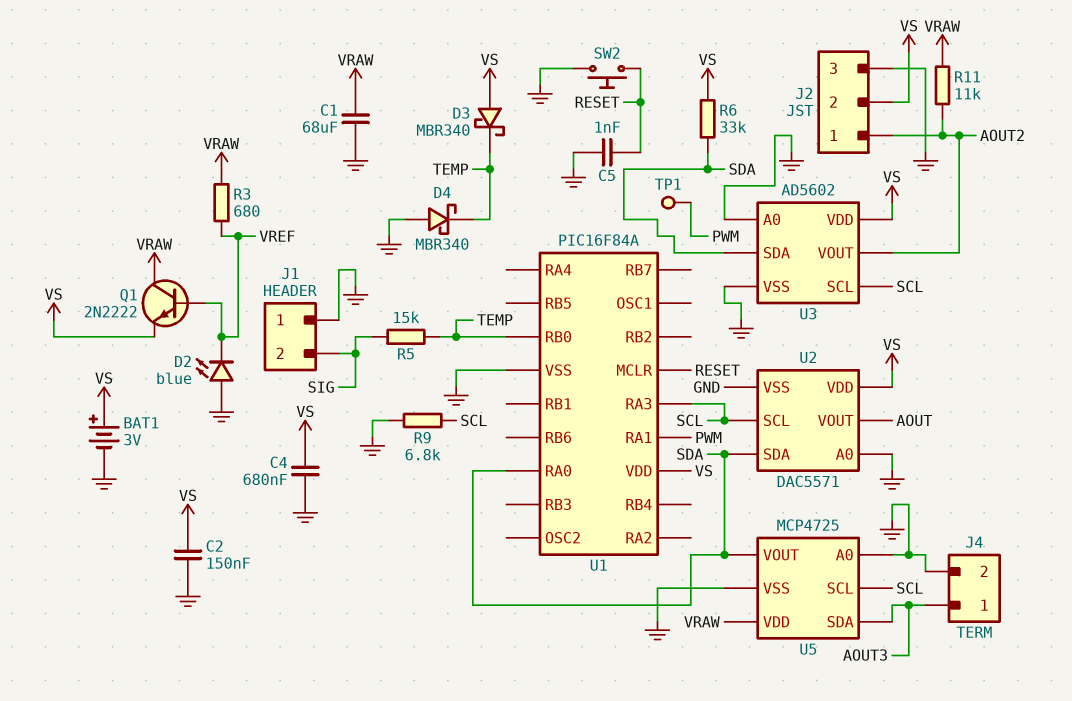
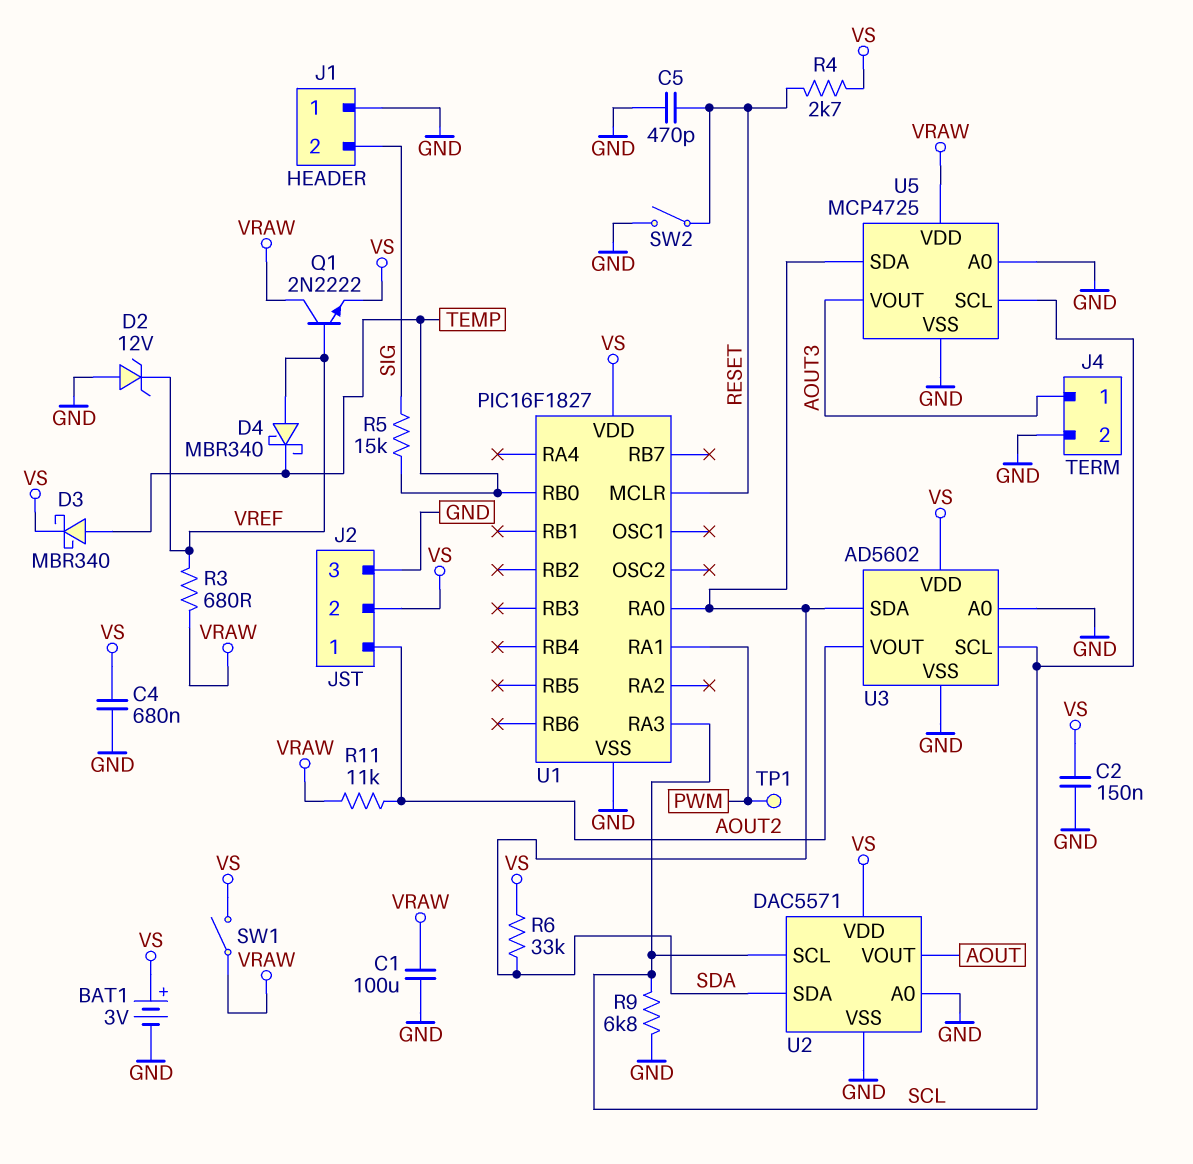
C1: 68uF (GND, VRAW) -> 100uF (GND, VRAW)
C5: 1nF (GND, RESET) -> 470pF (GND, RESET)
D2: LED blue (A GND, K VREF) -> zener 12V (A GND, K VREF)
D3: schottky MBR340 (A VS, K TEMP) -> schottky MBR340 (A TEMP, K VS)
D4: schottky MBR340 (A GND, K TEMP) -> schottky MBR340 (A VREF, K TEMP)
R4: none -> 2.7k (RESET, VS)
SW1: none -> switch (VRAW, VS)
SW2: button (GND, RESET) -> switch (GND, RESET)
U1: PIC16F84A -> PIC16F1827
U5 pin SDA: AOUT3 -> SDA
U5 pin VOUT: SDA -> AOUT3

